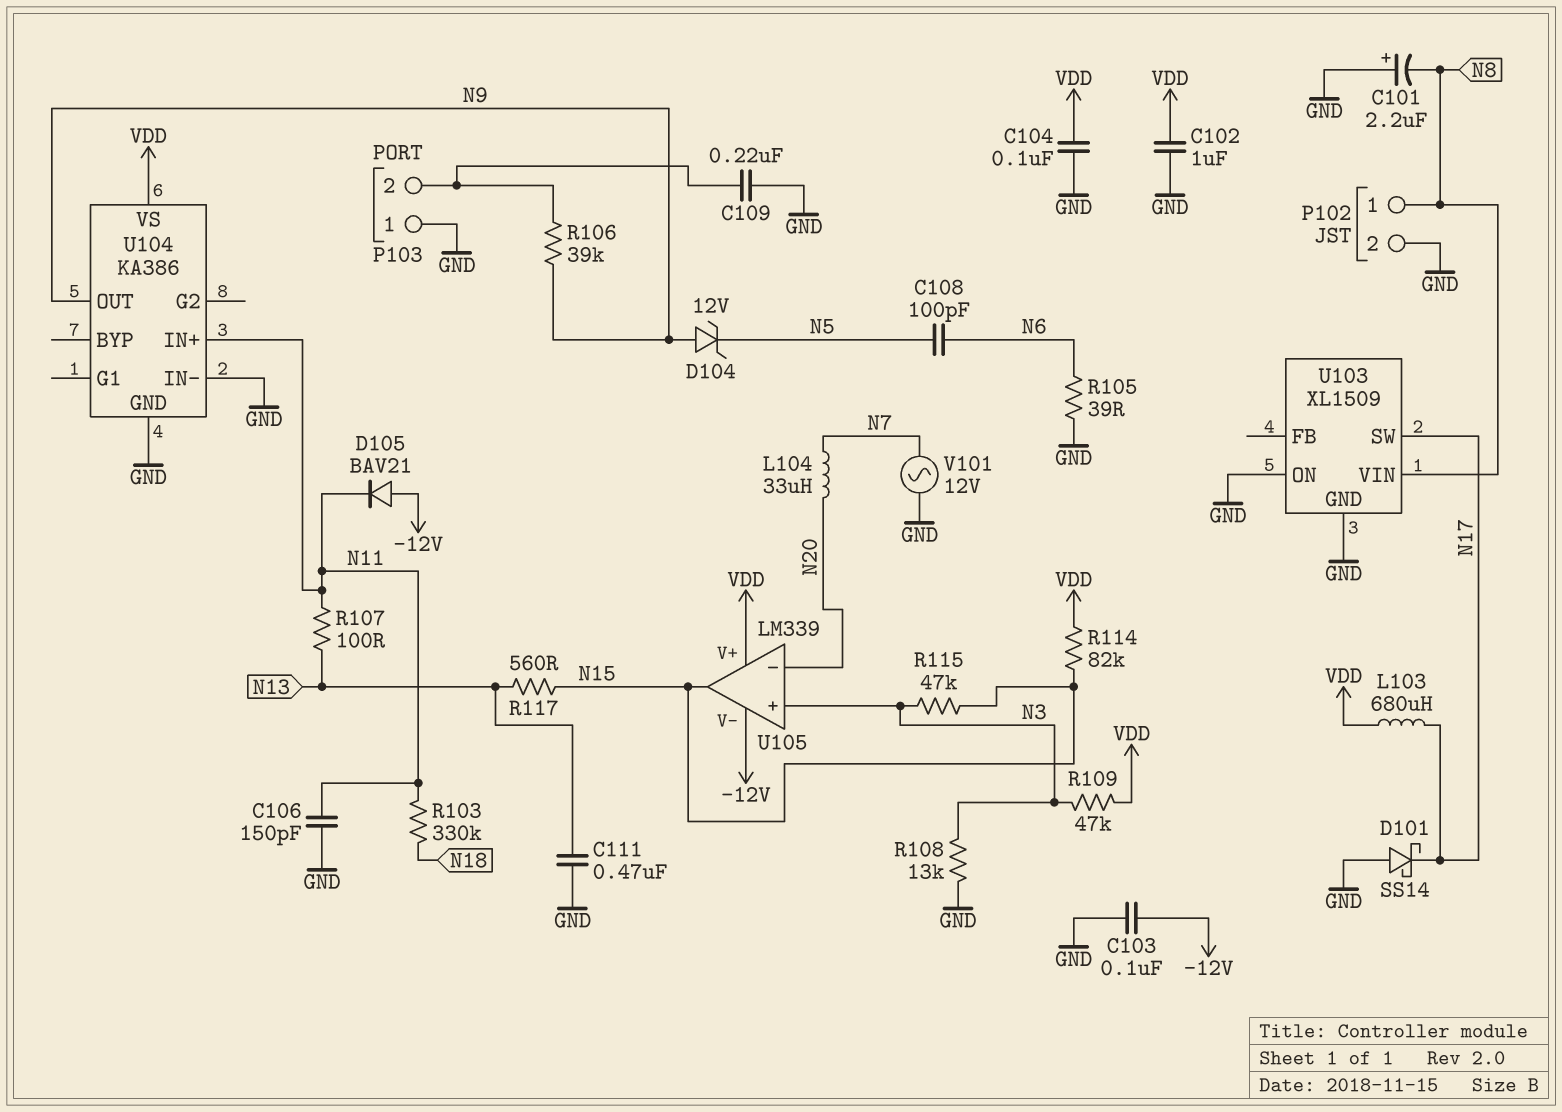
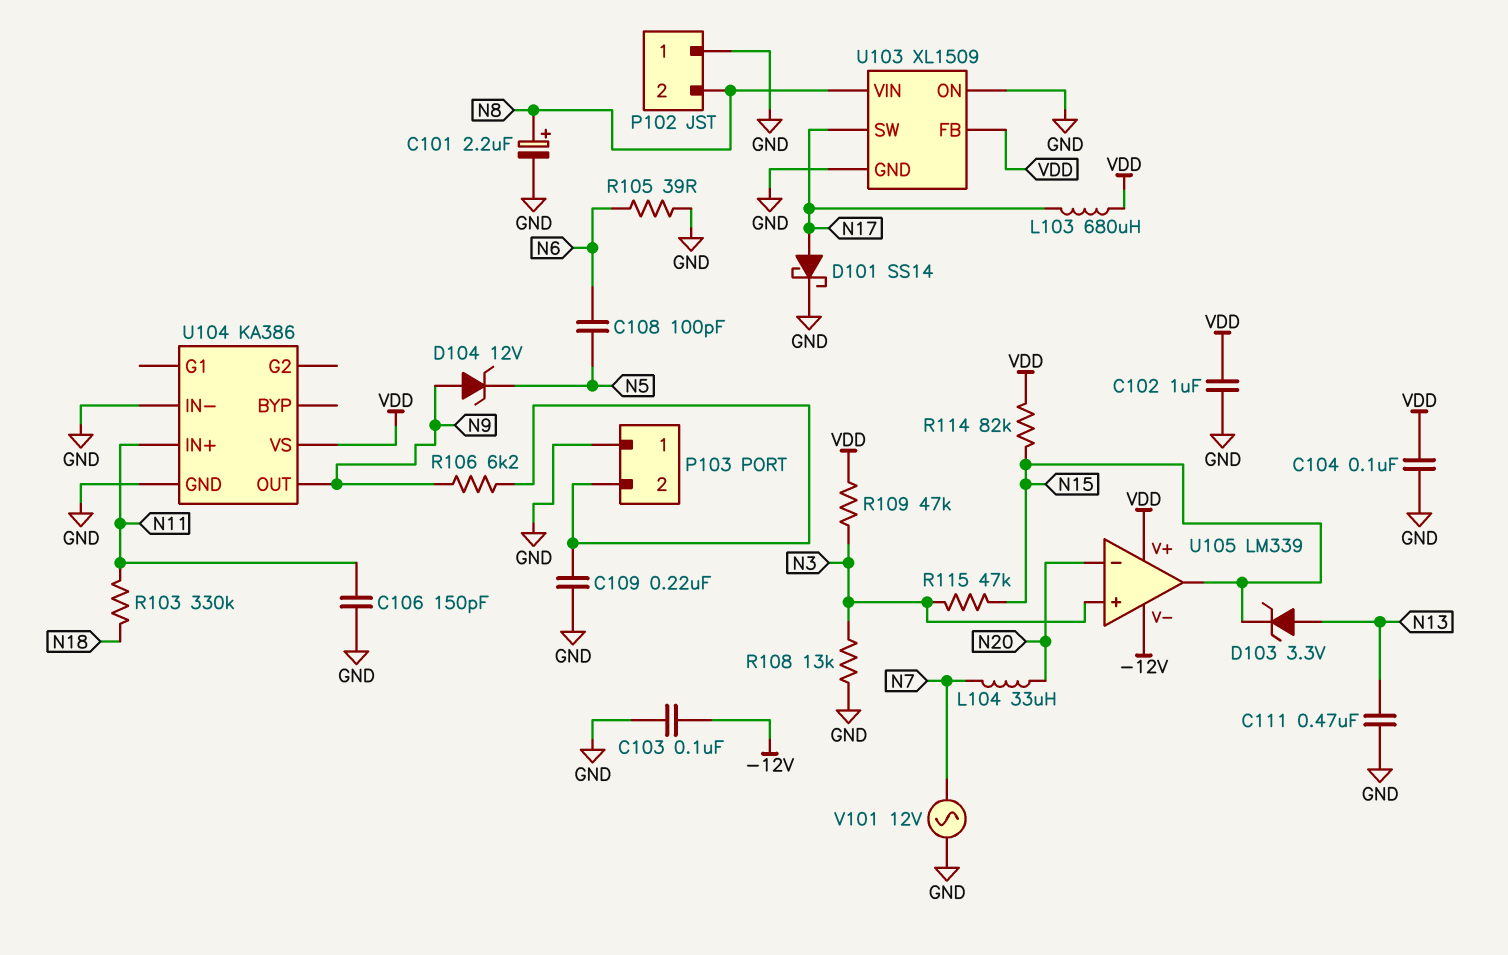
C101: 2.2uF (plus GND, minus N8) -> 2.2uF (plus N8, minus GND)
D101: schottky SS14 (A GND, K N17) -> schottky SS14 (A N17, K GND)
D103: none -> zener 3.3V (A N13, K N15)
D105: diode BAV21 (A -12V, K N11) -> none
P102 pin 1: N8 -> GND
P102 pin 2: GND -> N8
R106: 39k (N9, P103/2) -> 6.2k (N9, P103/2)
R107: 100 (N11, N13) -> none
R117: 560 (N13, N15) -> none
U103 pin FB: none -> VDD

